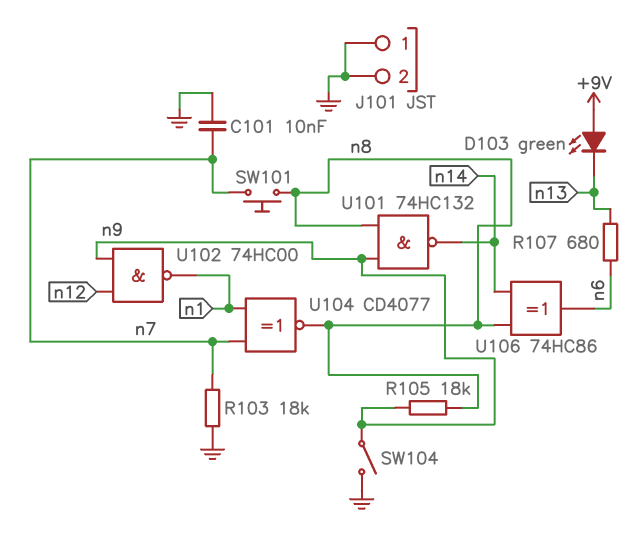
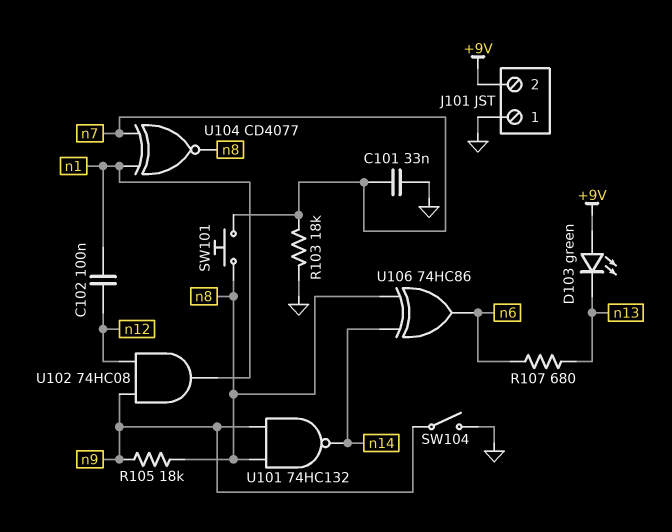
C101: 10nF (GND, n7) -> 33nF (GND, n7)
C102: none -> 100nF (n1, n12)
J101 pin 2: GND -> +9V
U102: NAND 74HC00 (in n9, in n12, out n1) -> AND 74HC08 (in n9, in n12, out n1)

